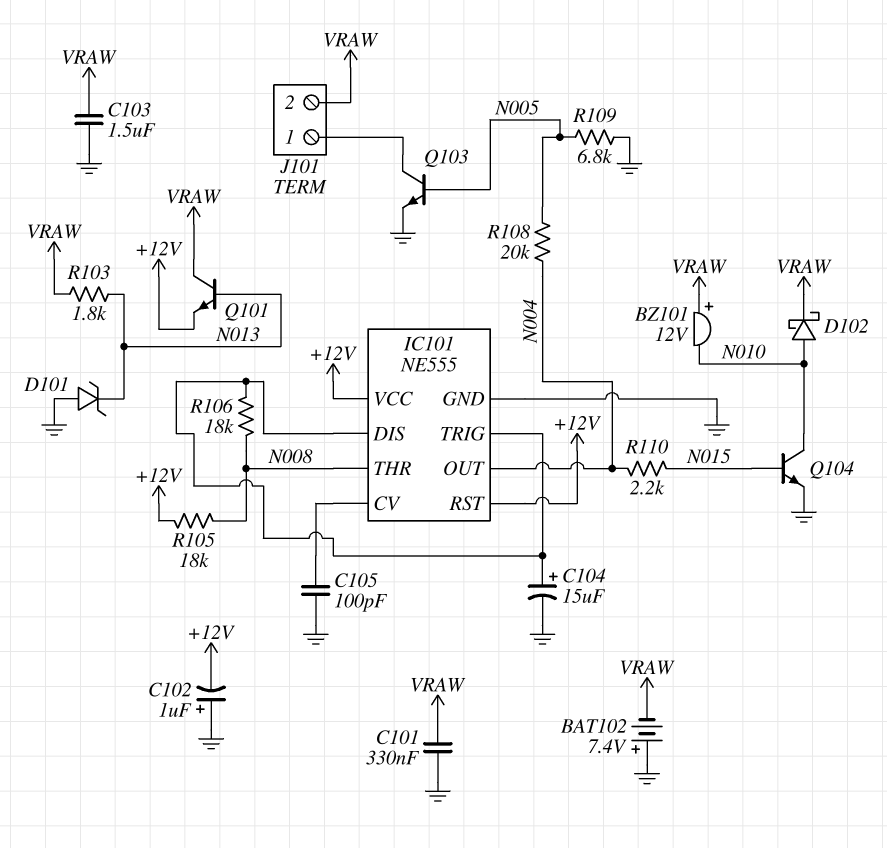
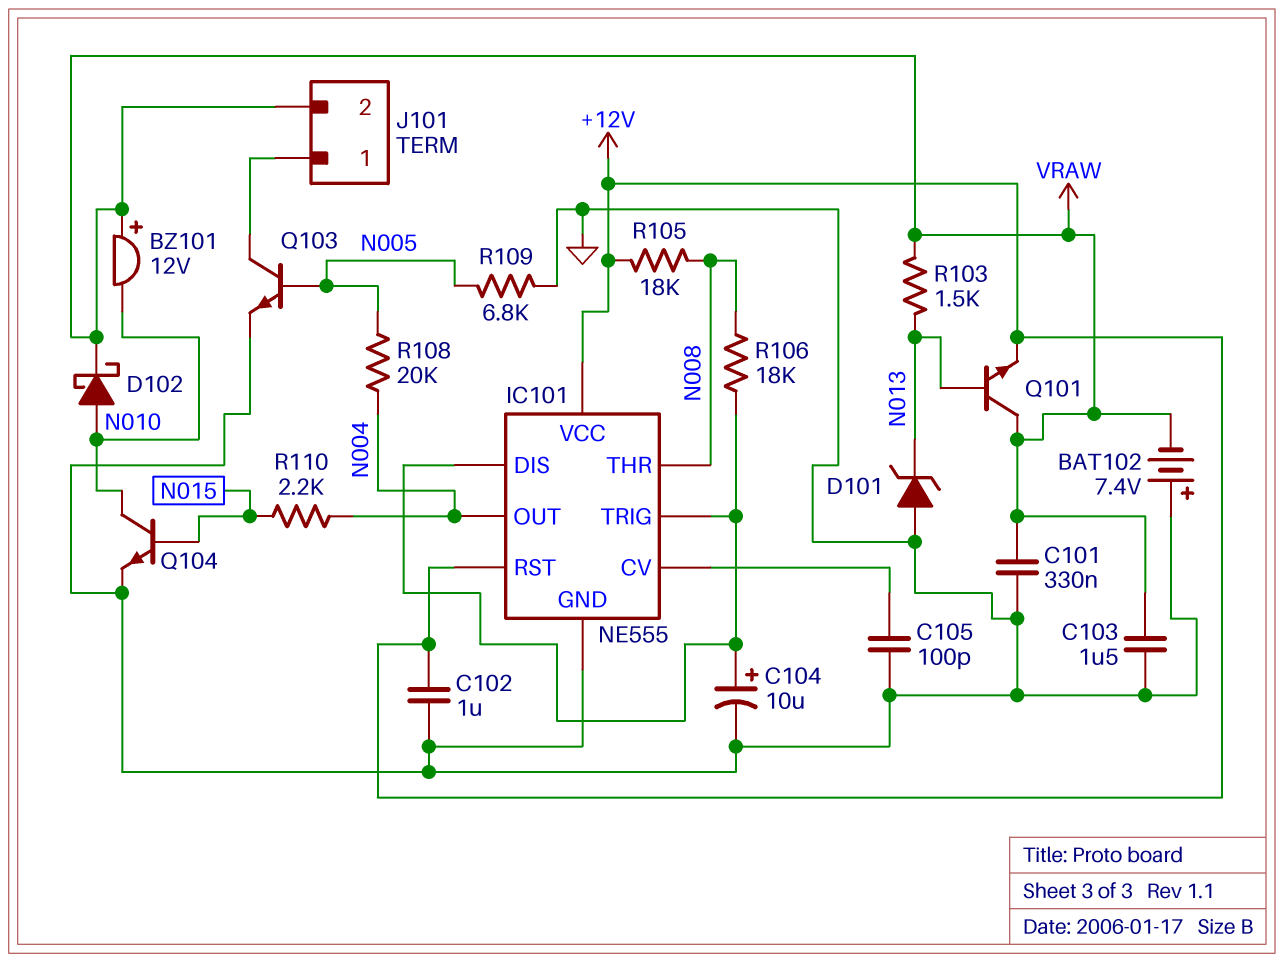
C102: 1uF (plus GND, minus +12V) -> 1uF (+12V, GND)
C104: 15uF (plus IC101/DIS, minus GND) -> 10uF (plus IC101/DIS, minus GND)
R103: 1.8k (N013, VRAW) -> 1.5k (N013, VRAW)

